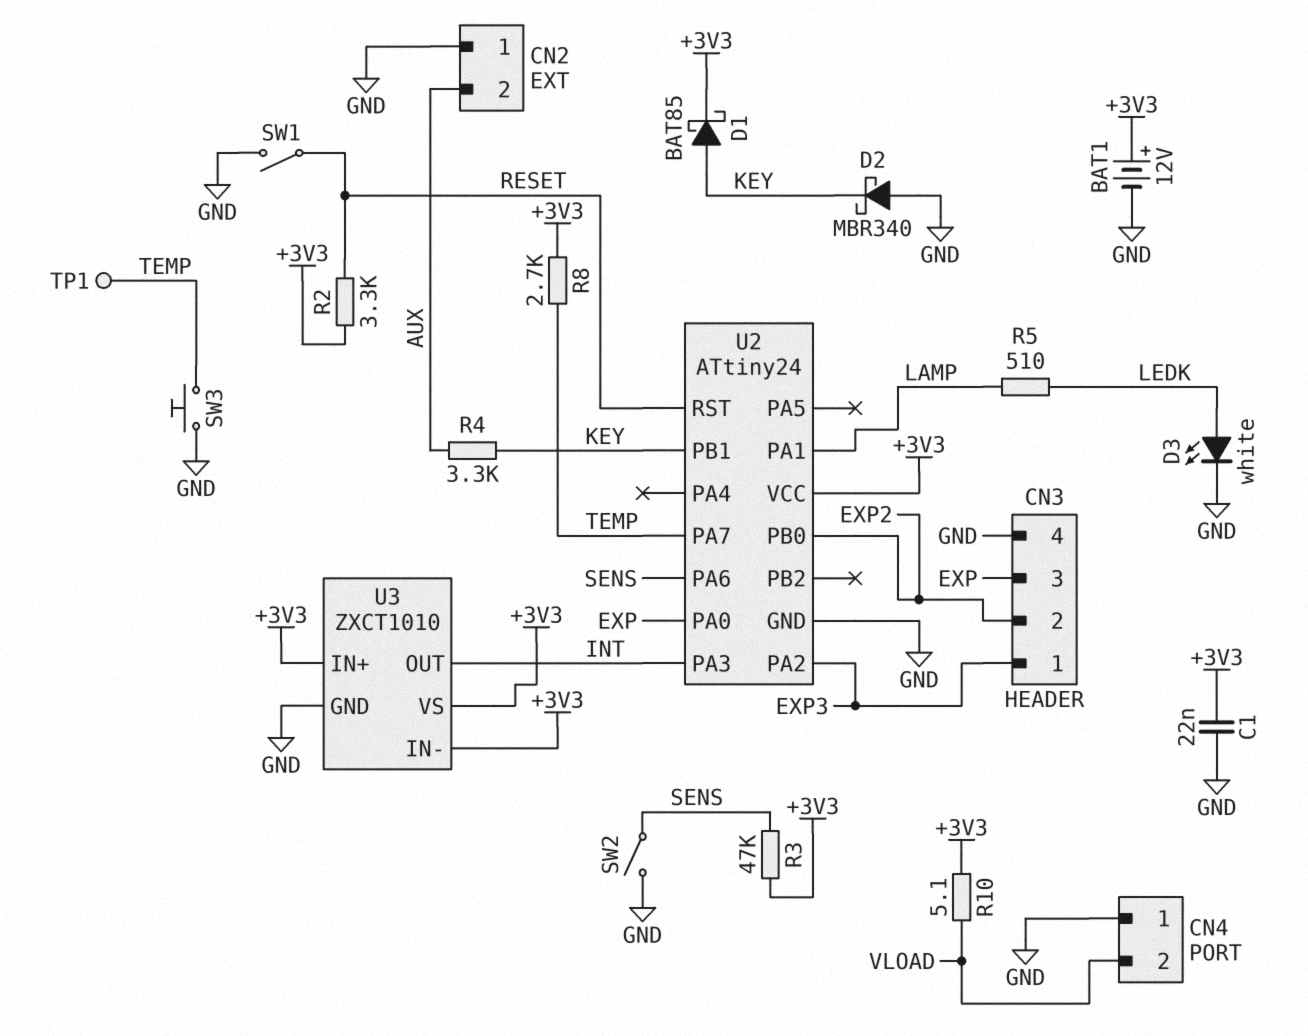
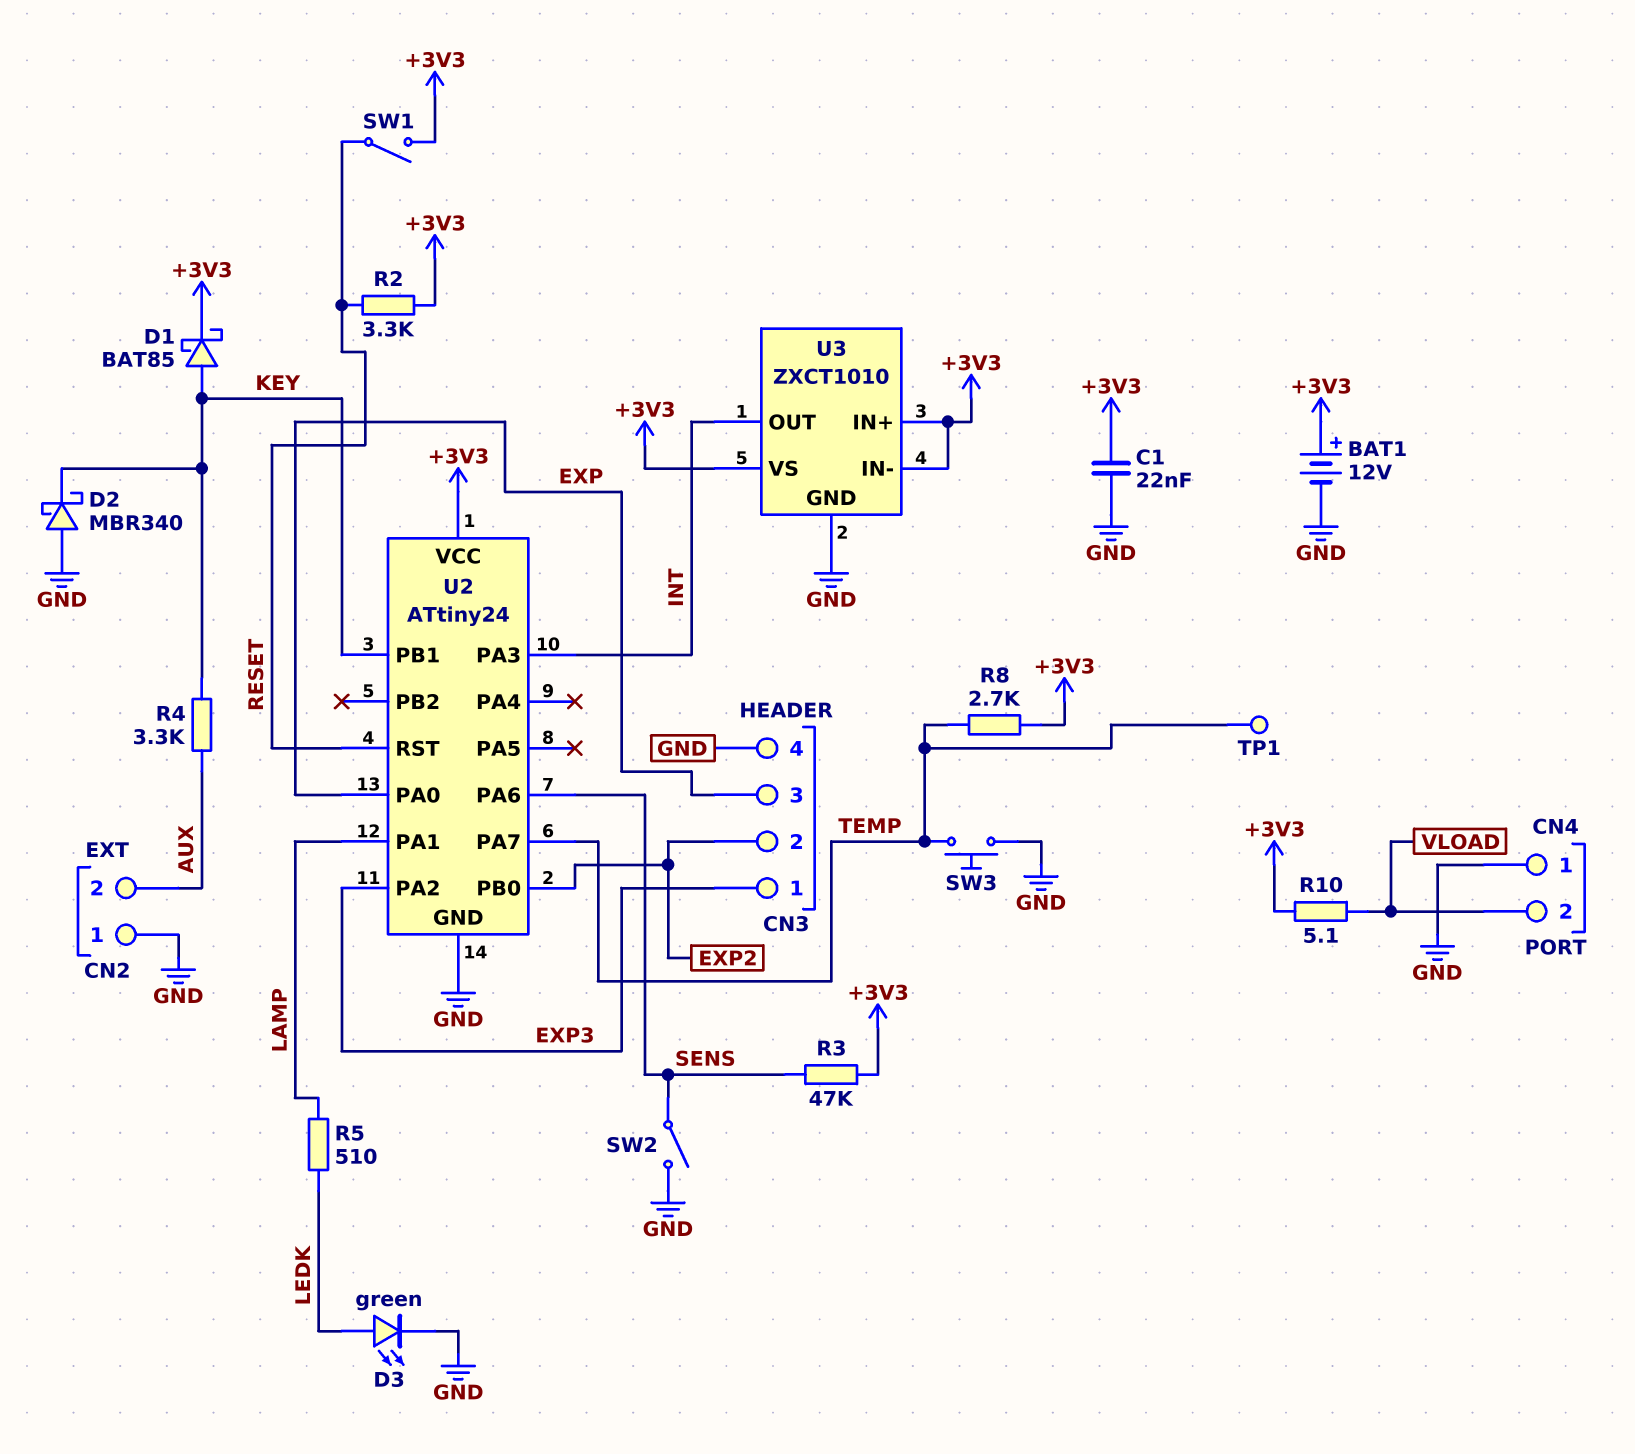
D3: LED white (A LEDK, K GND) -> LED green (A LEDK, K GND)
SW1: switch (GND, RESET) -> switch (+3V3, RESET)

